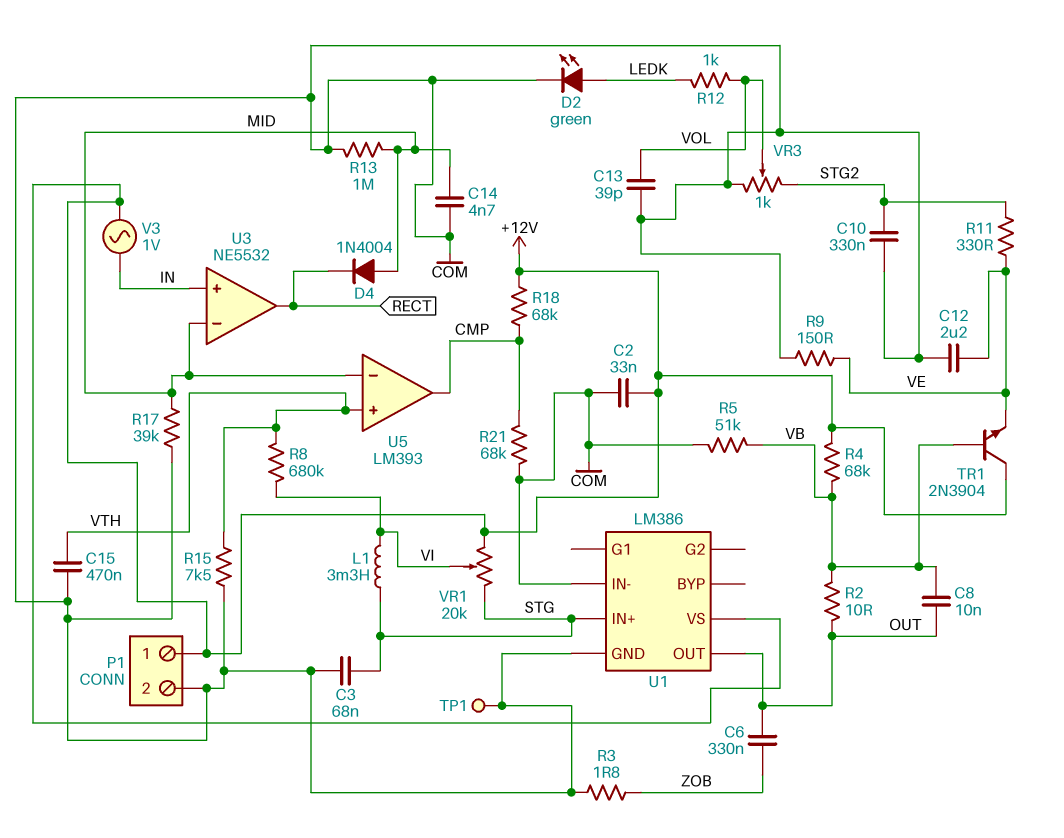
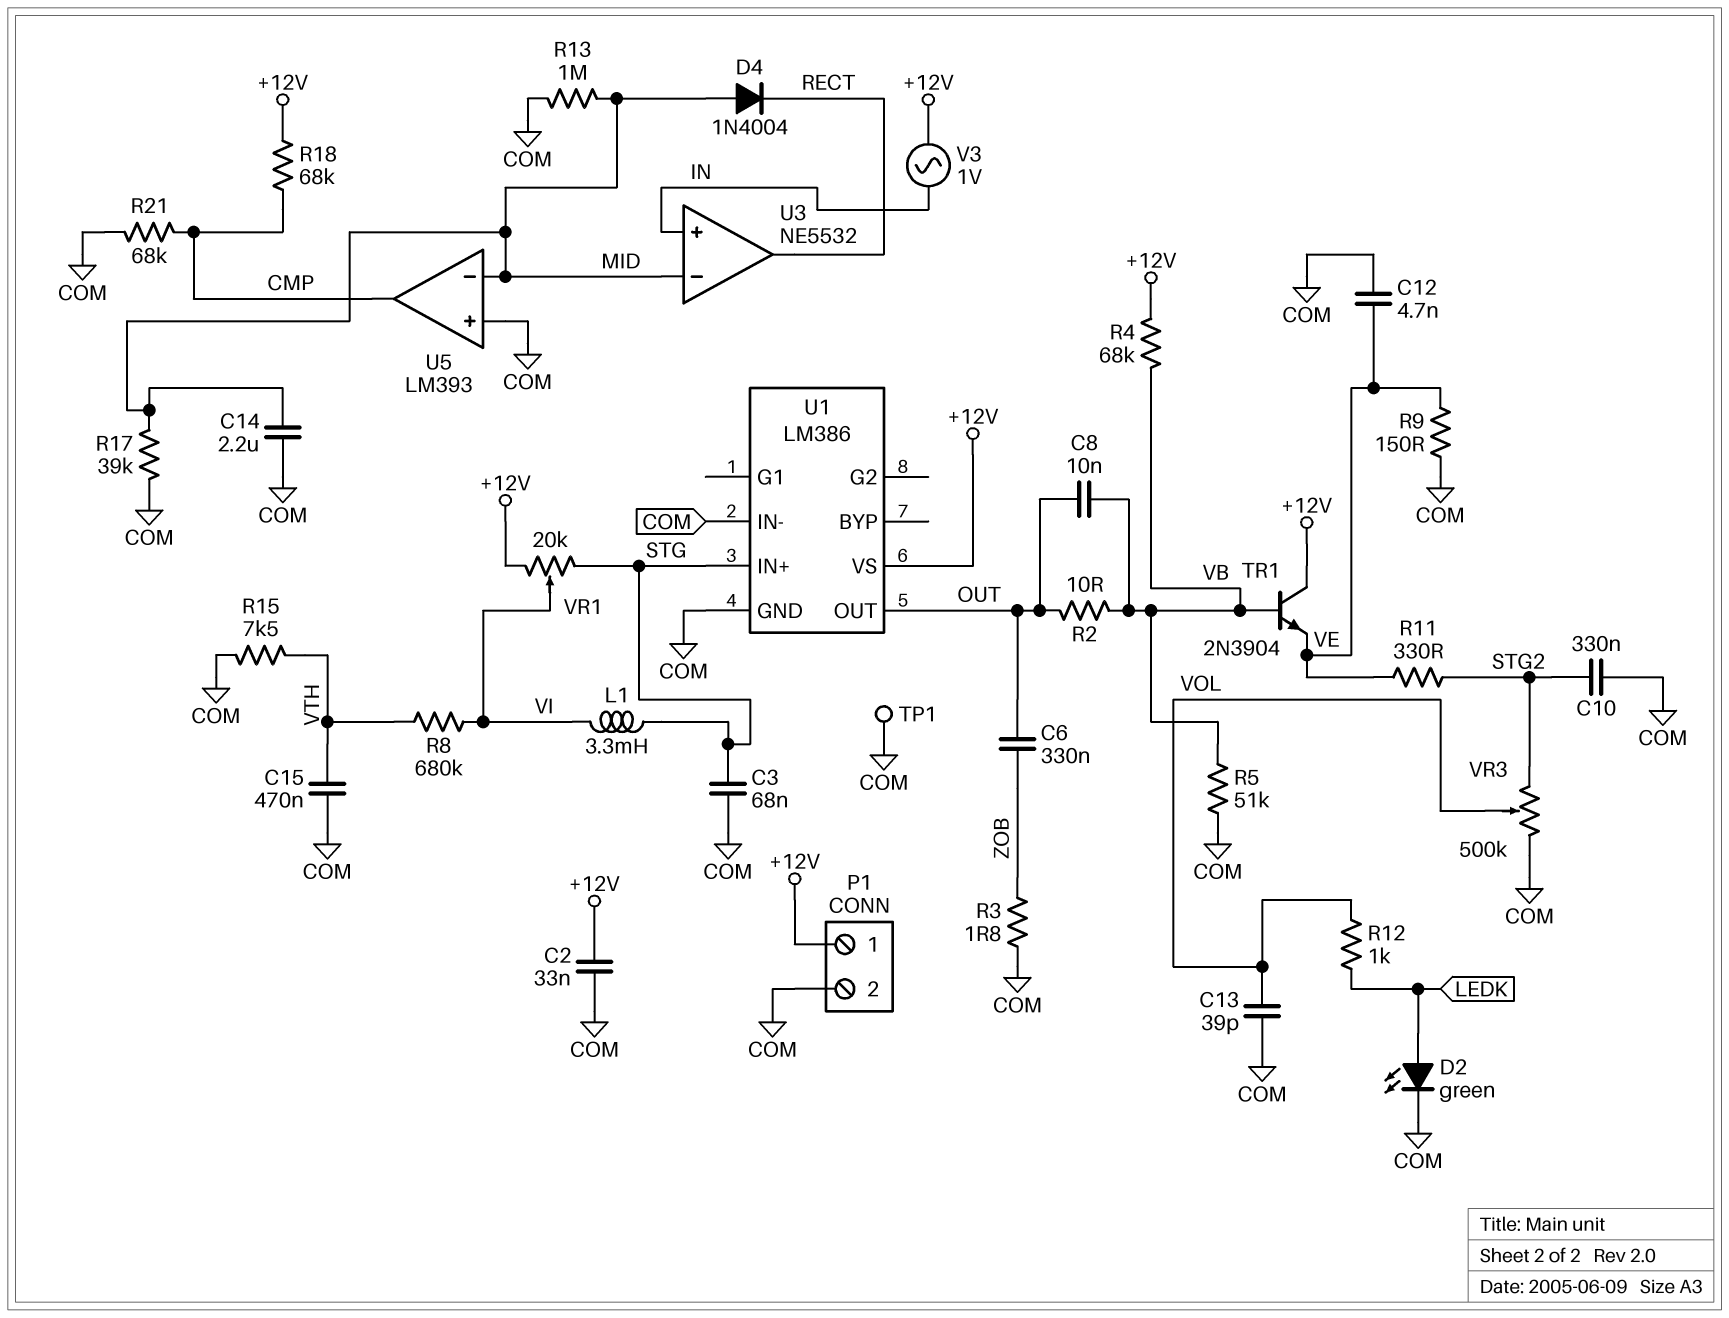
C12: 2.2uF (COM, VE) -> 4.7nF (COM, VE)
C14: 4.7nF (COM, MID) -> 2.2uF (COM, MID)
U5 pin in+: VTH -> COM
VR3: 1k (COM, STG2, wiper VOL) -> 500k (COM, STG2, wiper VOL)

